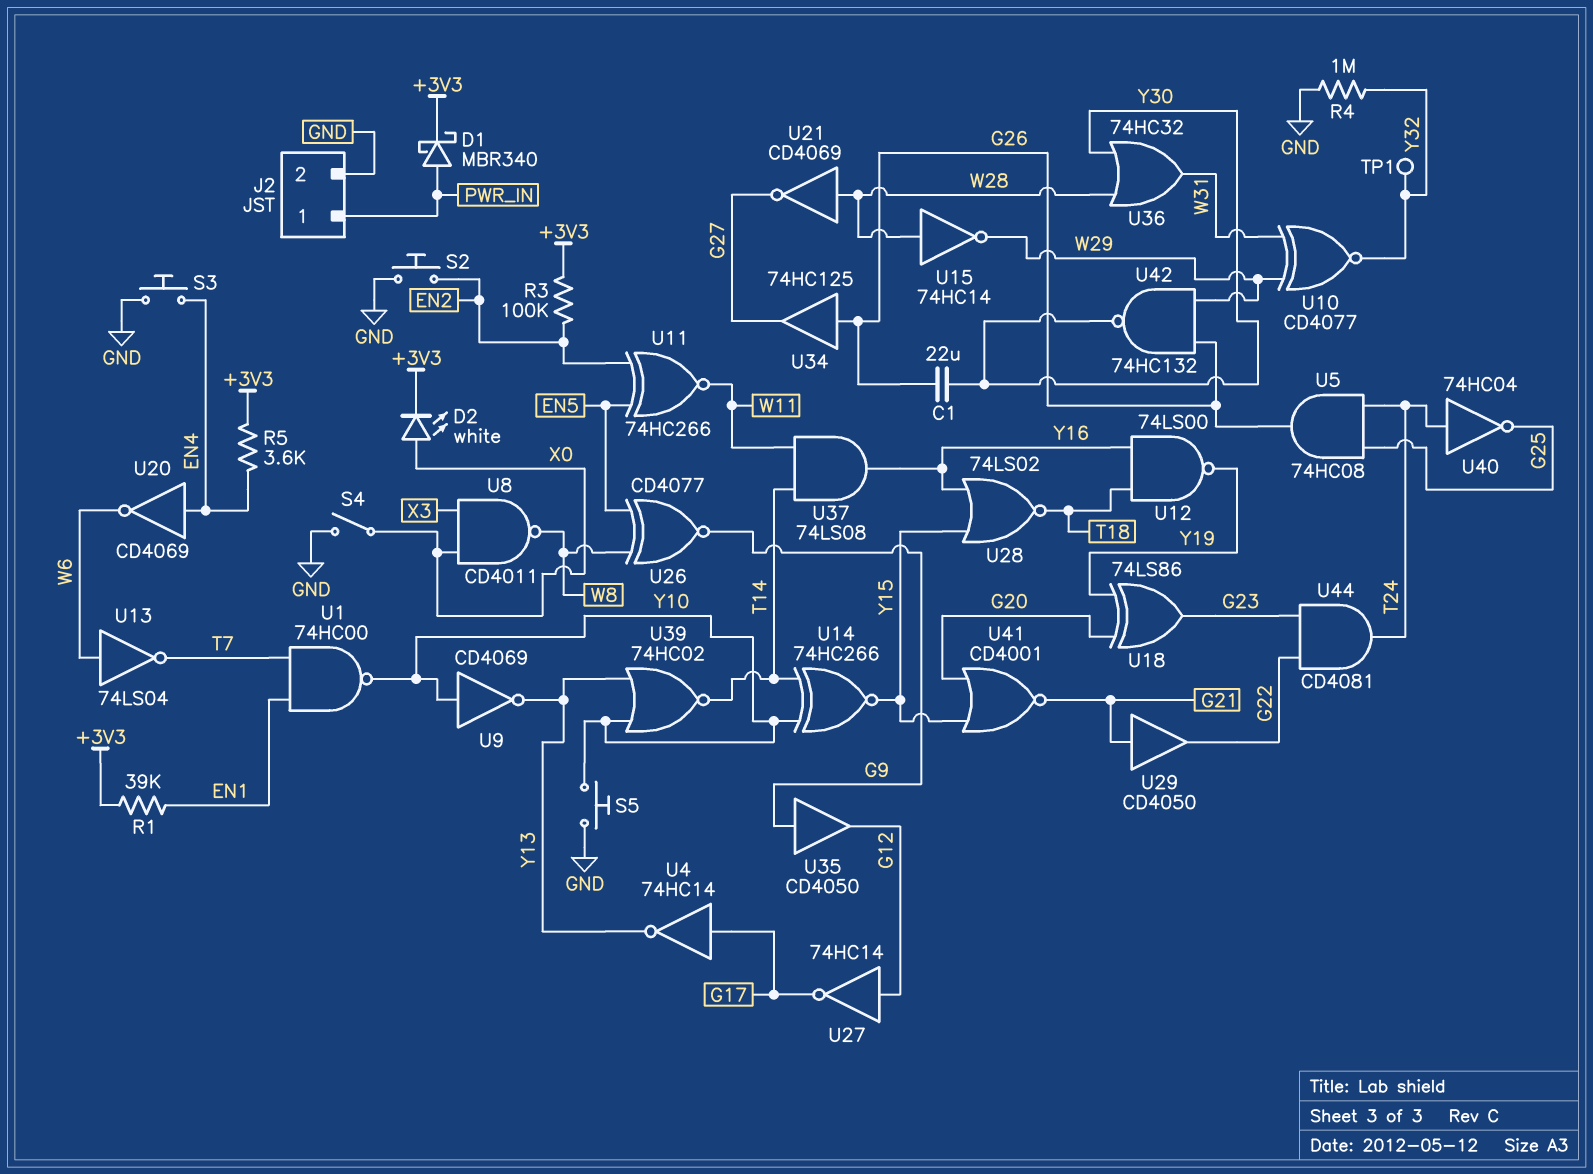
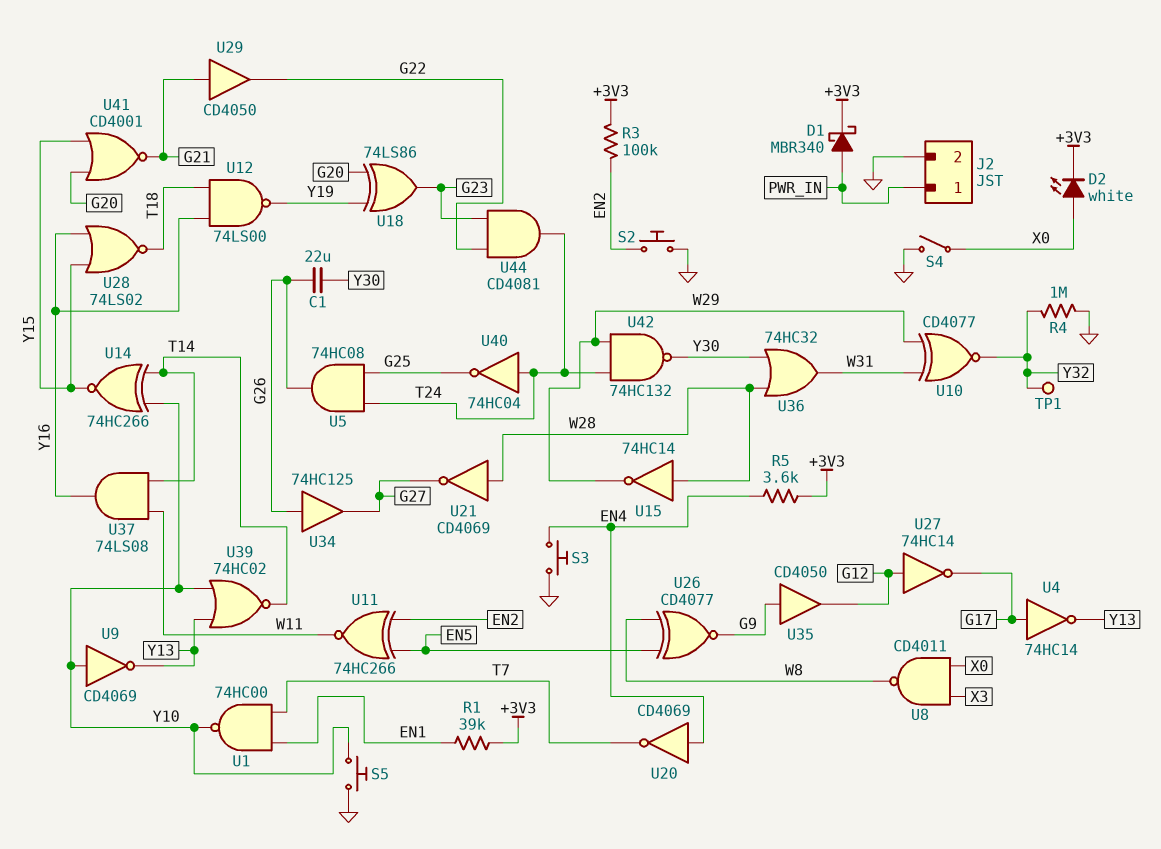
U13: NOT 74LS04 (in W6, out T7) -> none
U20: NOT CD4069 (in EN4, out W6) -> NOT CD4069 (in EN4, out T7)
U42: NAND 74HC132 (in G26, in W29, out Y30) -> NAND 74HC132 (in T24, in W29, out Y30)

